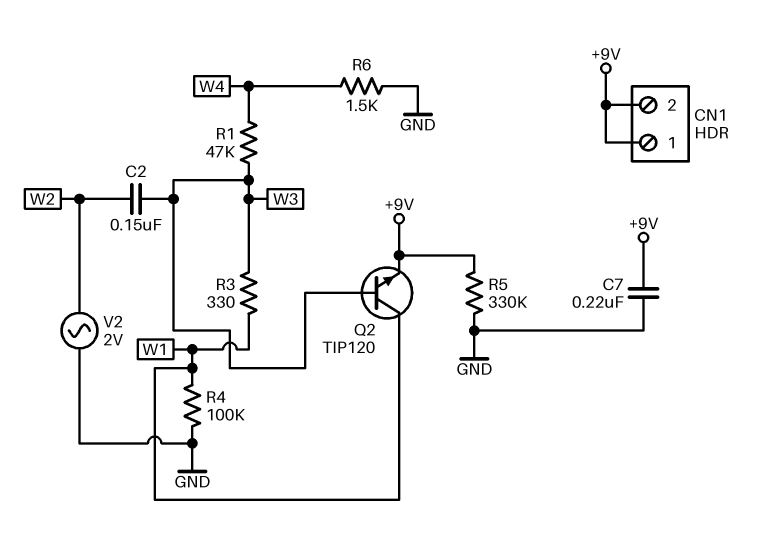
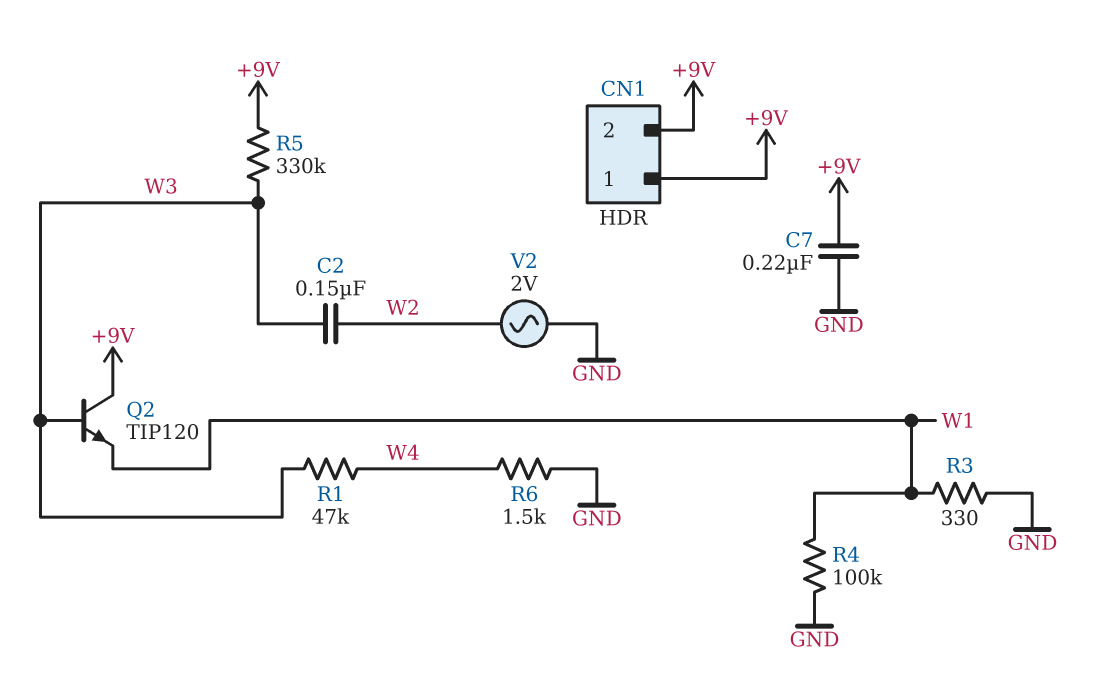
Q2: NPN TIP120 (B W3, C W1, E +9V) -> NPN TIP120 (B W3, C +9V, E W1)
R3: 330 (W1, W3) -> 330 (GND, W1)
R5: 330k (+9V, GND) -> 330k (+9V, W3)

